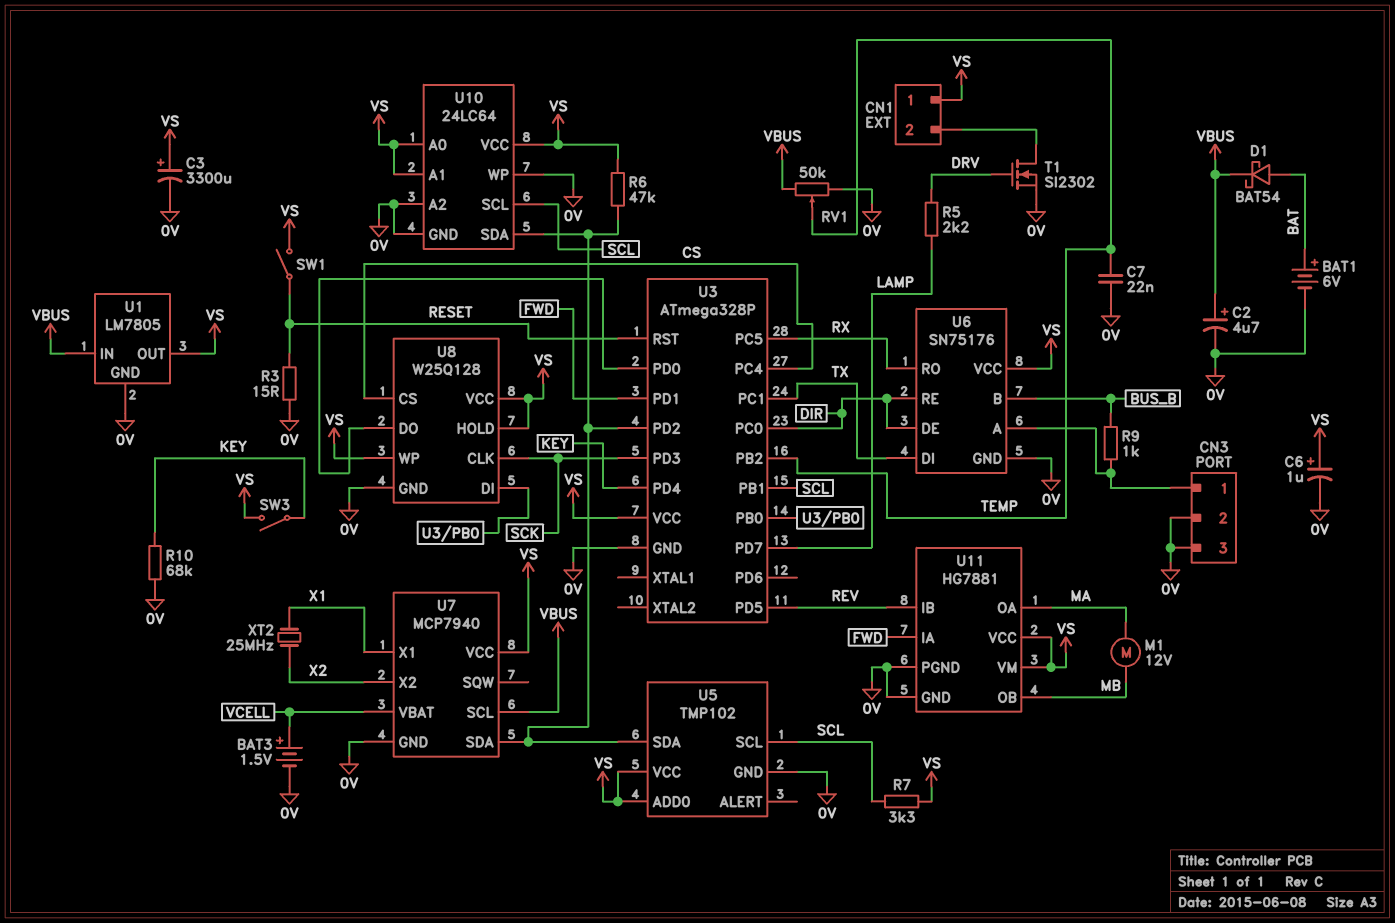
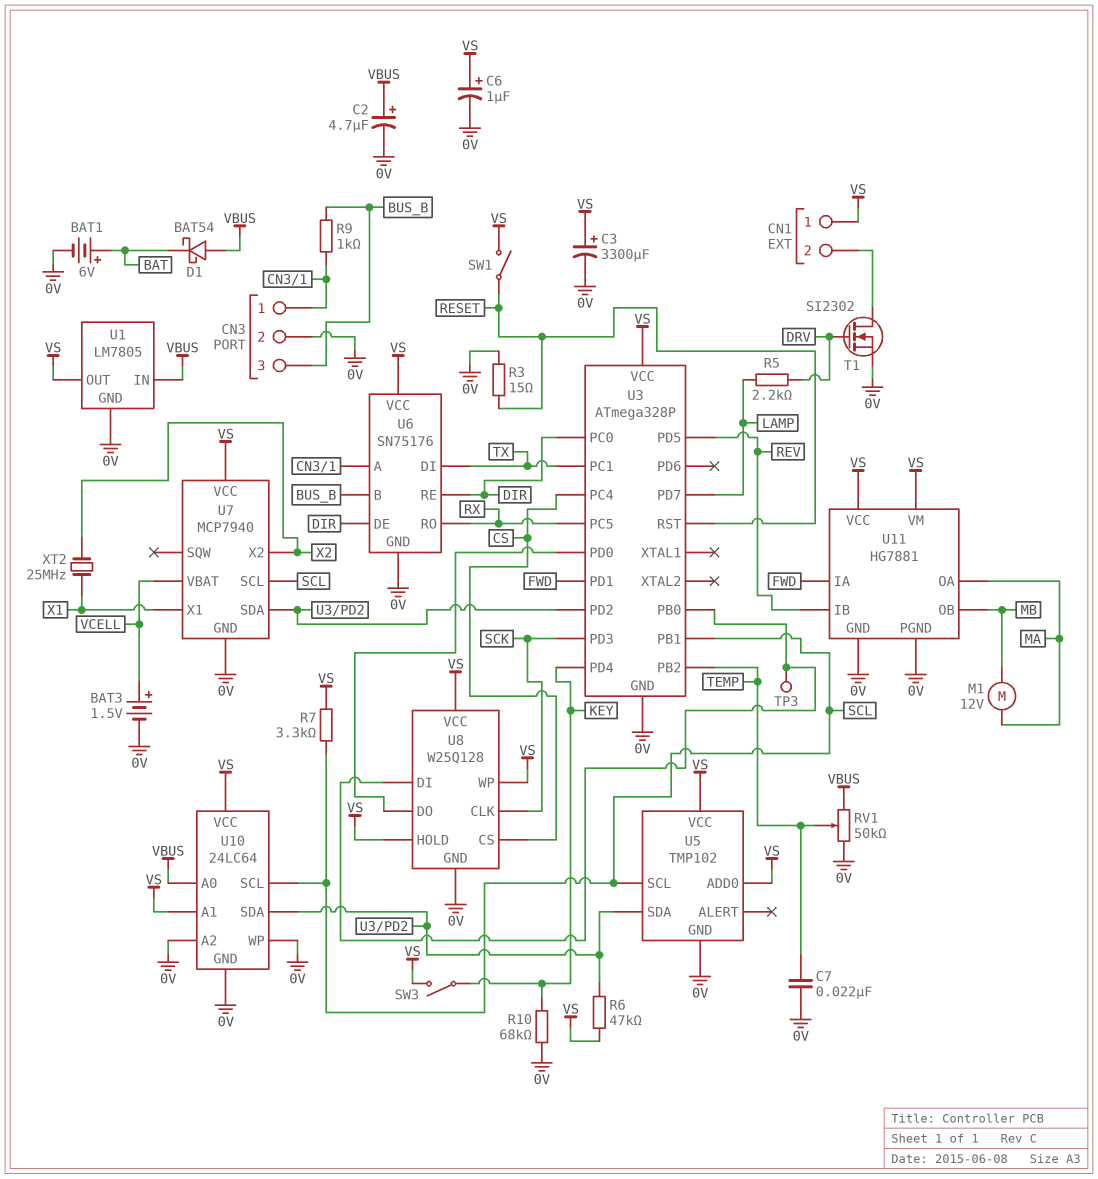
CN3 pin 3: 0V -> BUS_B
D1: schottky BAT54 (A BAT, K VBUS) -> schottky BAT54 (A VBUS, K BAT)
TP3: none -> test point (U3/PB0)
U7 pin SCL: VBUS -> SCL
U10 pin A0: VS -> VBUS

